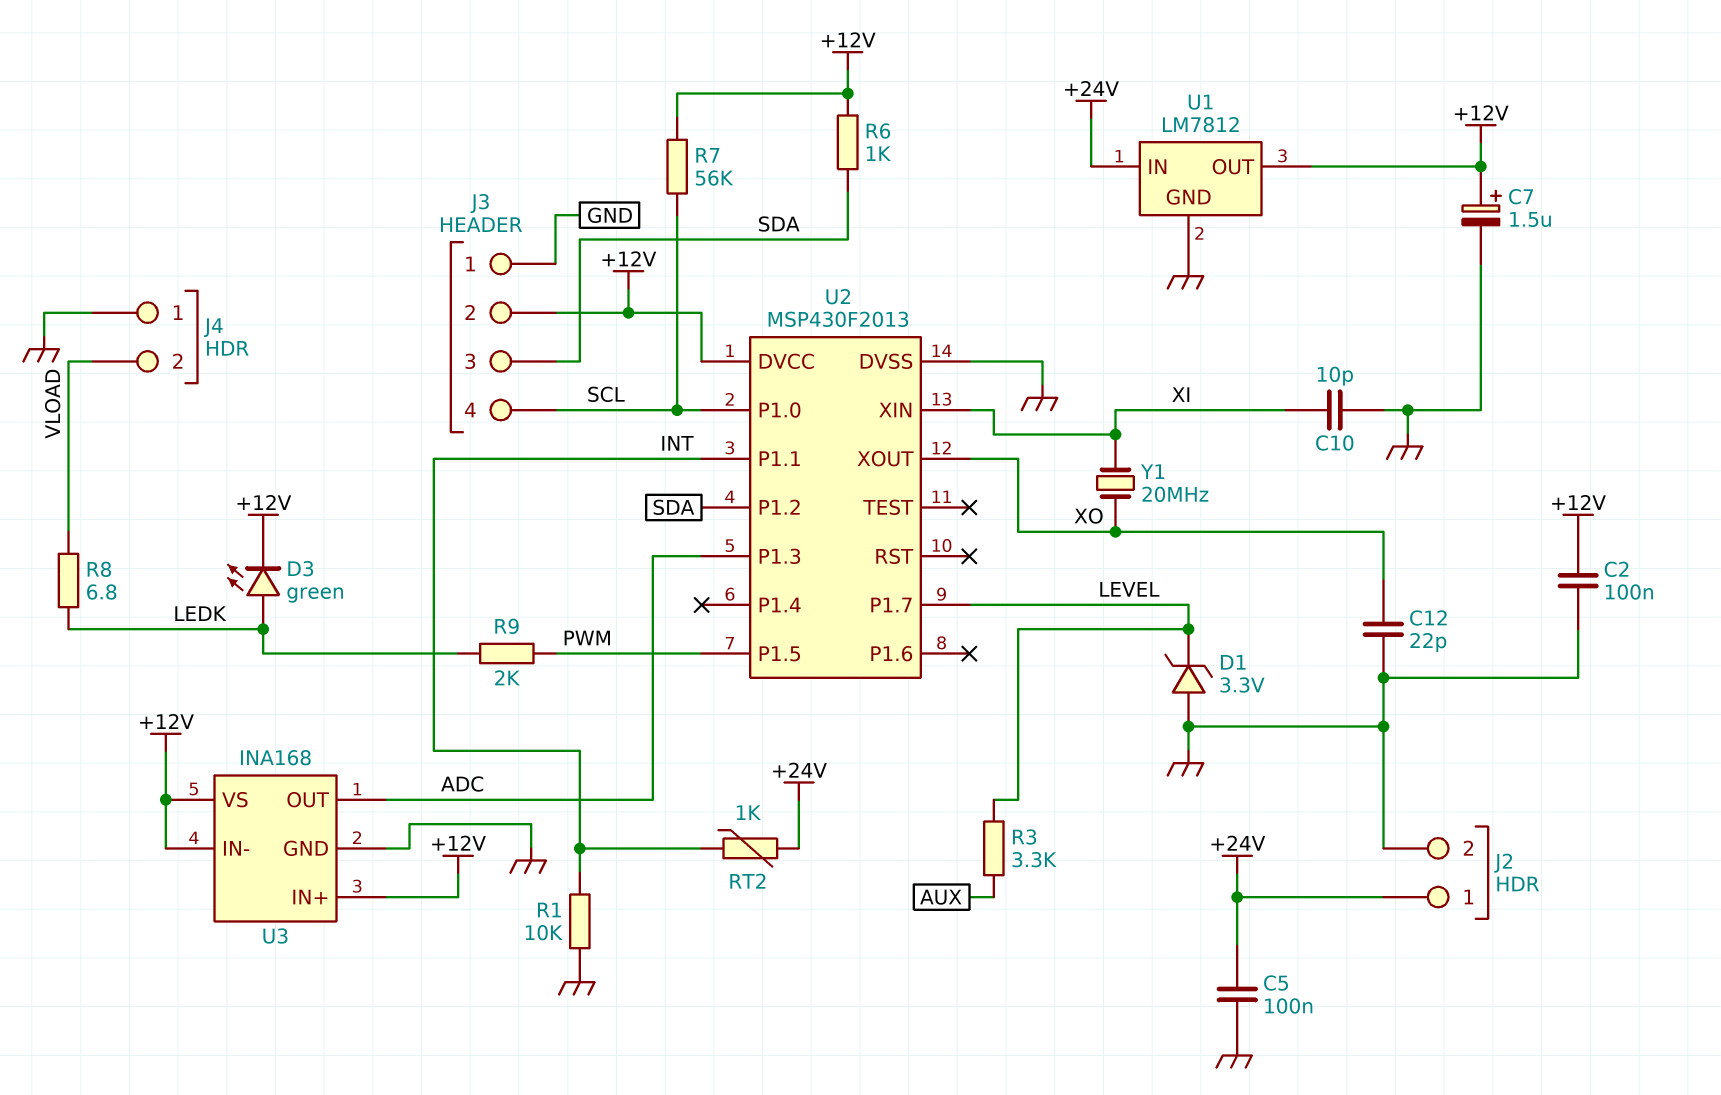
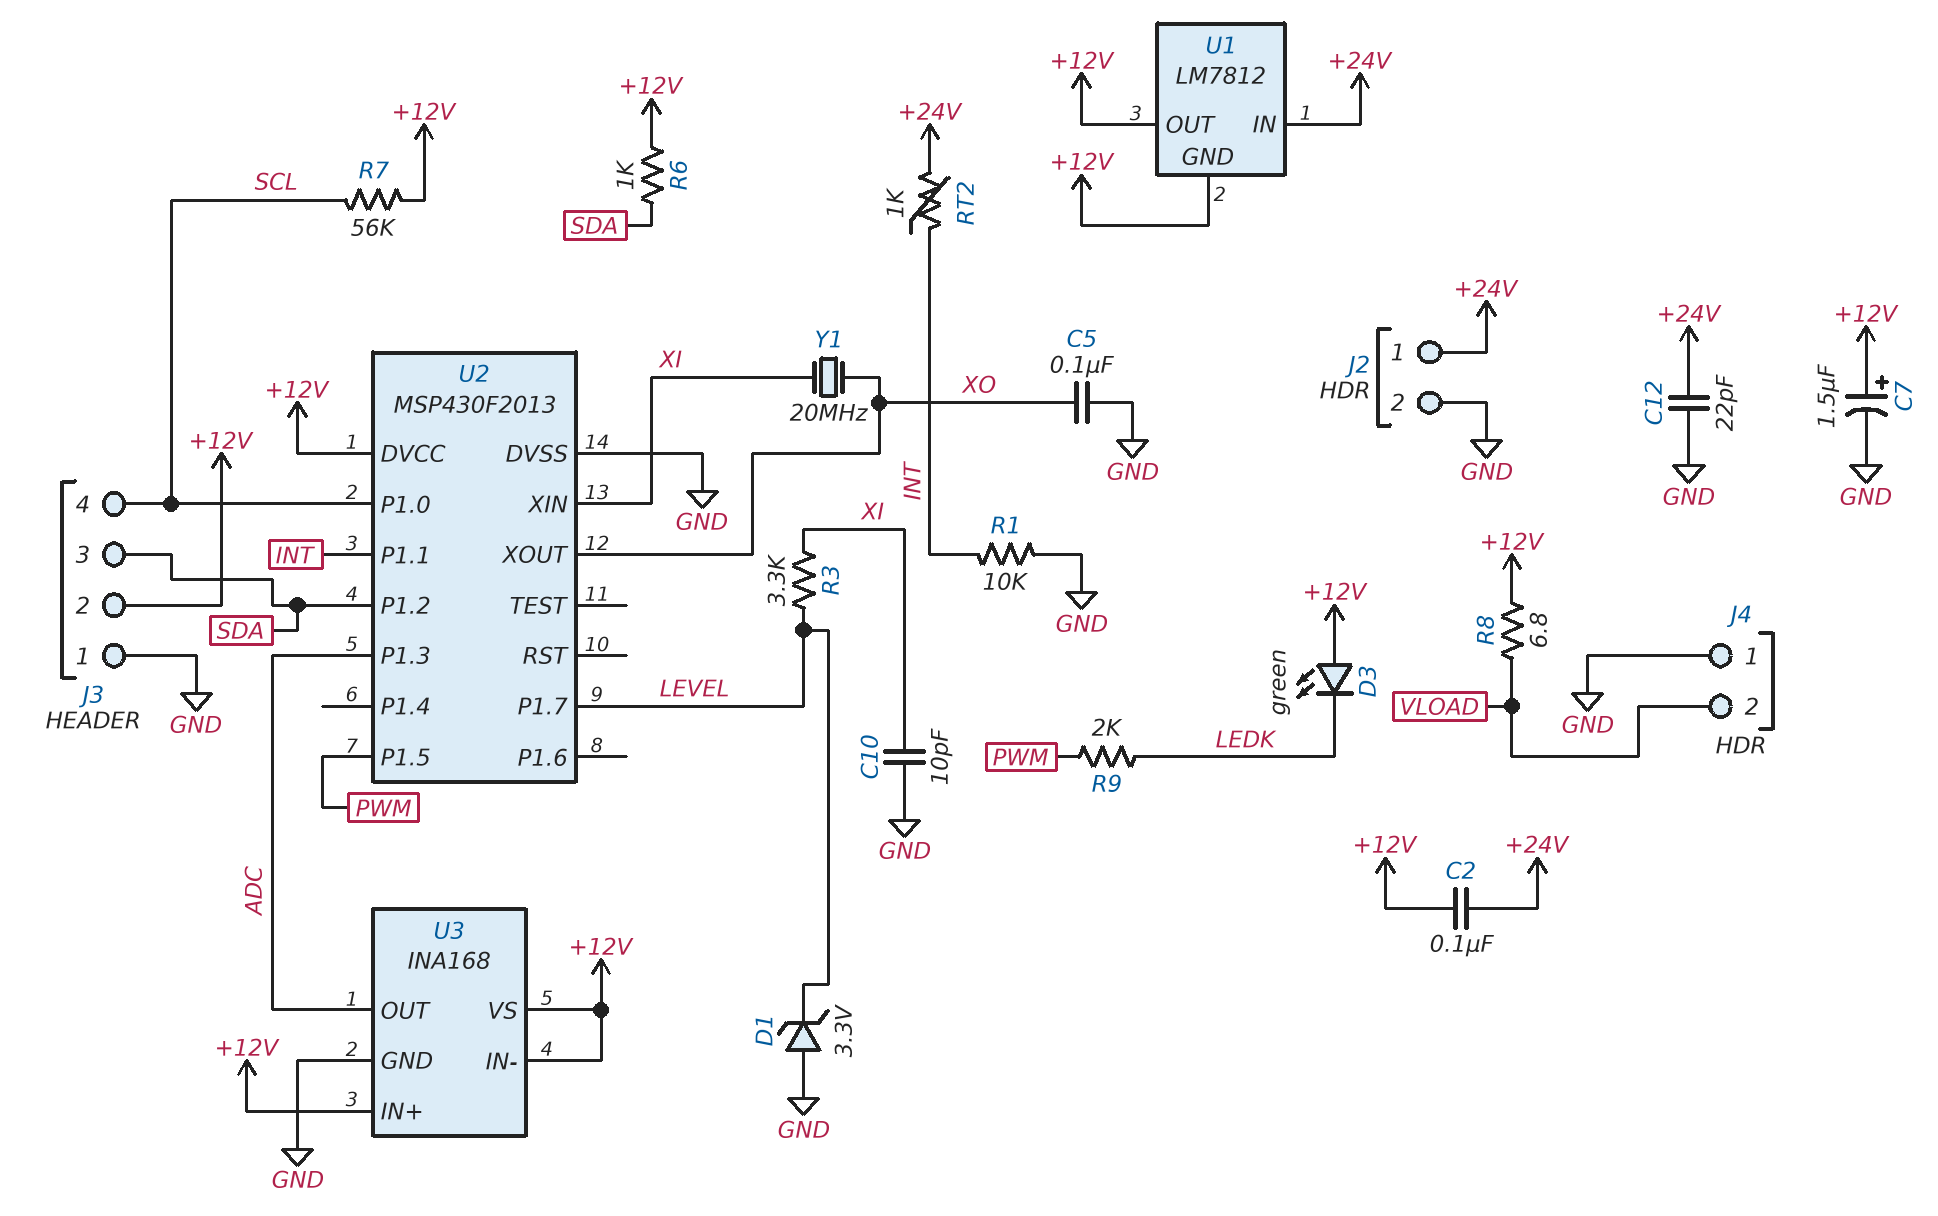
C2: 100nF (+12V, GND) -> 100nF (+12V, +24V)
C5: 100nF (+24V, GND) -> 100nF (GND, XO)
C12: 22pF (GND, XO) -> 22pF (+24V, GND)
D3: LED green (A LEDK, K +12V) -> LED green (A +12V, K LEDK)
R3: 3.3k (AUX, LEVEL) -> 3.3k (LEVEL, XI)
R8: 6.8 (LEDK, VLOAD) -> 6.8 (+12V, VLOAD)
U1 pin GND: GND -> +12V

